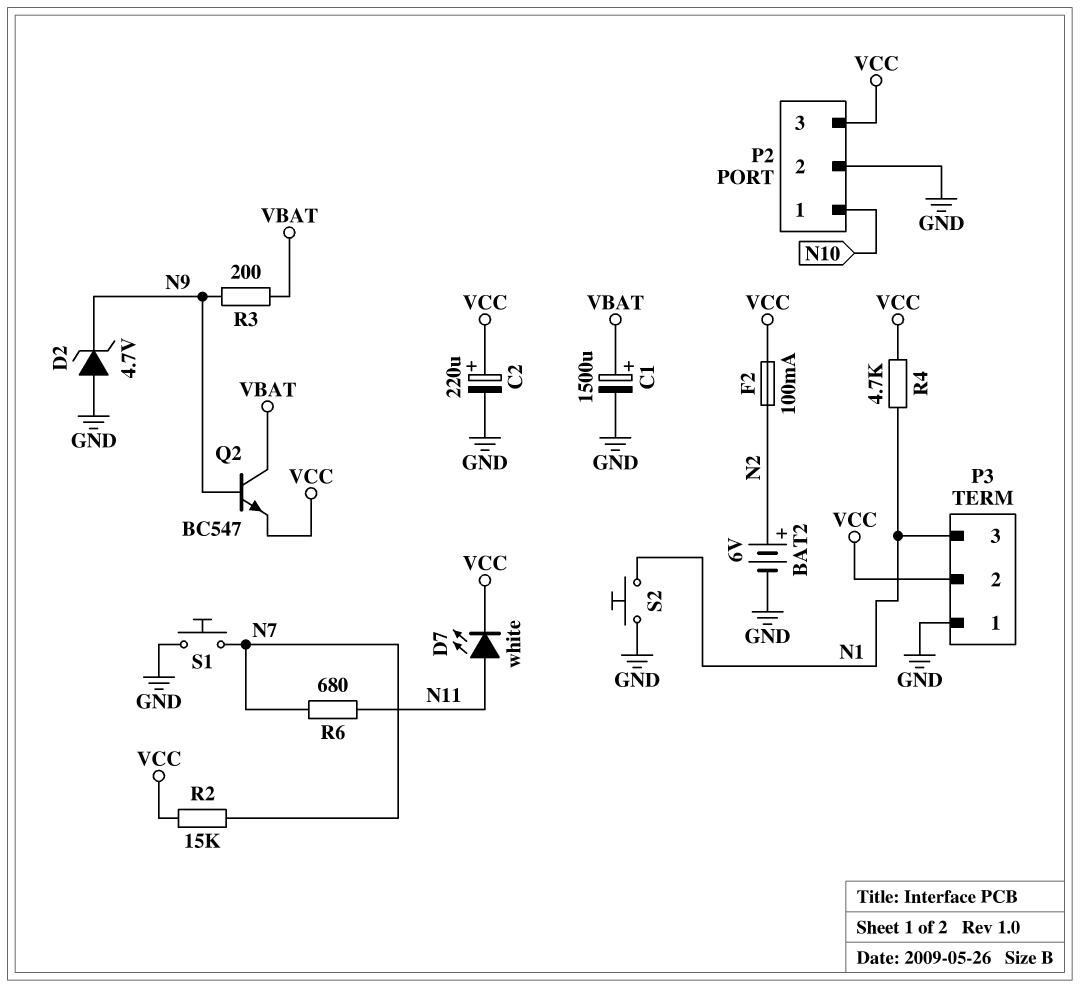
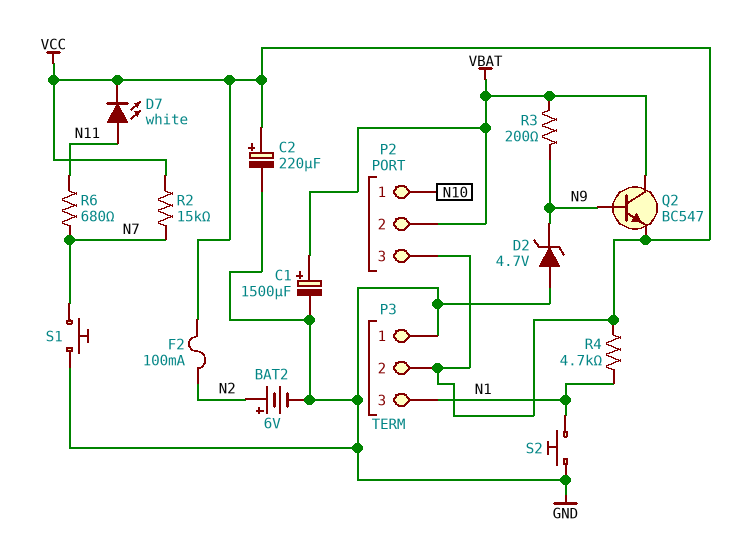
P2 pin 2: GND -> VBAT

